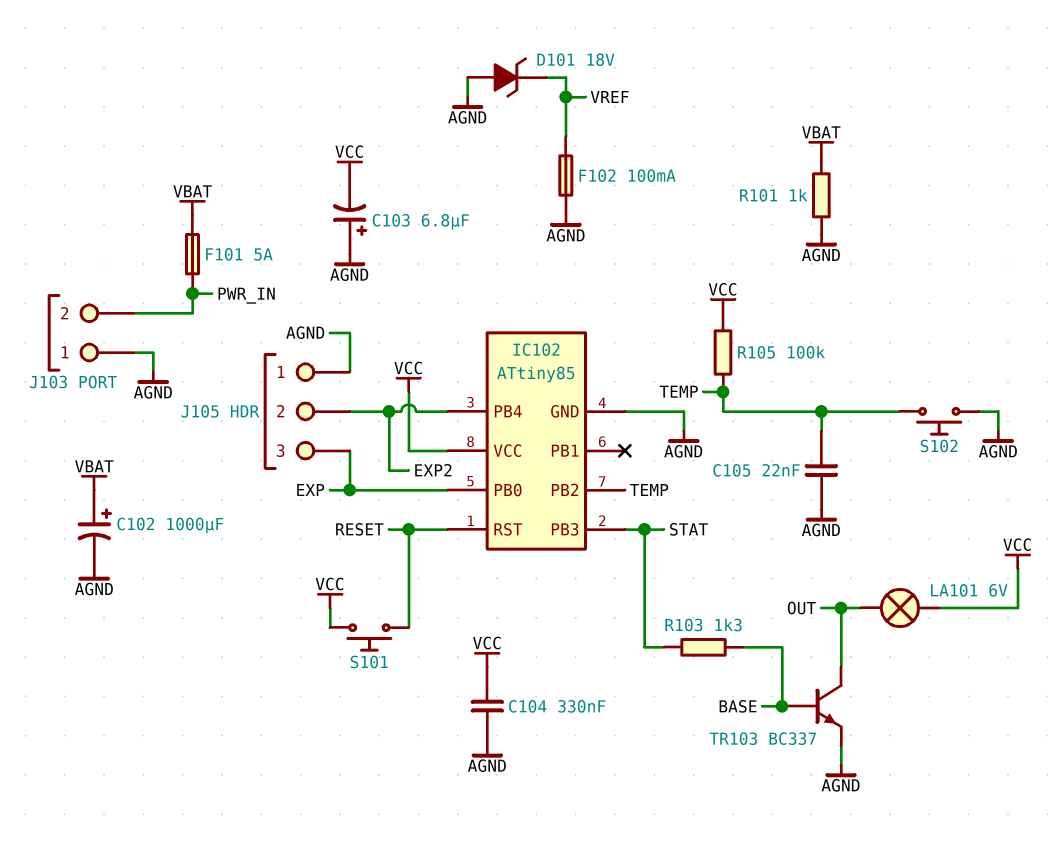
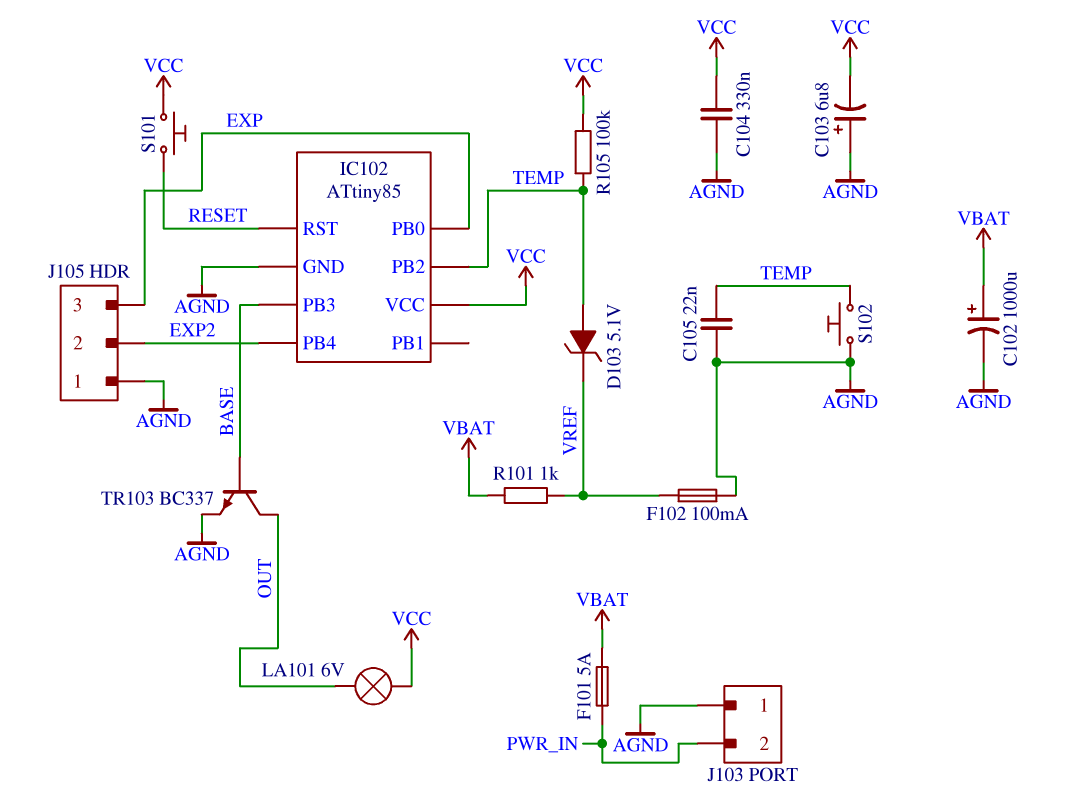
D101: zener 18V (A AGND, K VREF) -> none
D103: none -> zener 5.1V (A TEMP, K VREF)
IC102 pin PB3: STAT -> BASE
R101: 1k (AGND, VBAT) -> 1k (VBAT, VREF)
R103: 1.3k (BASE, STAT) -> none

